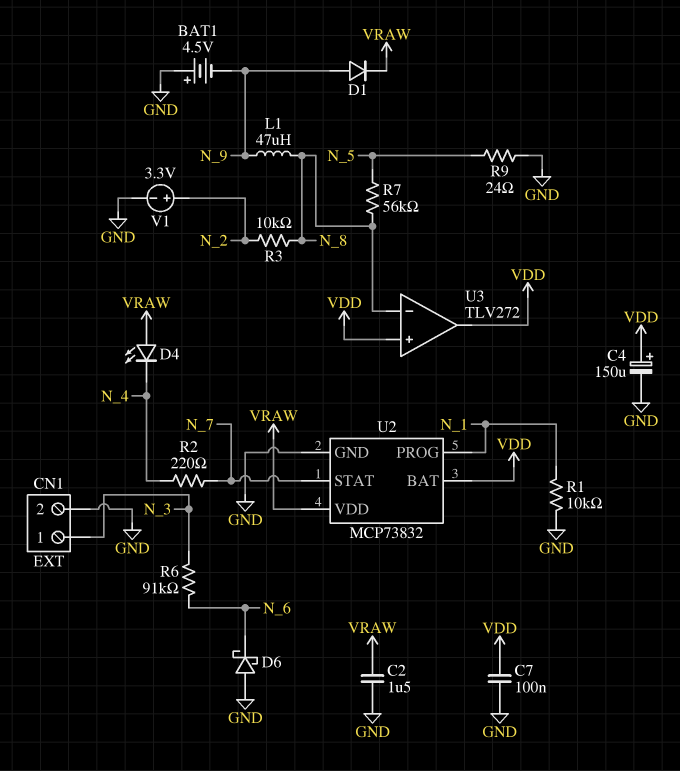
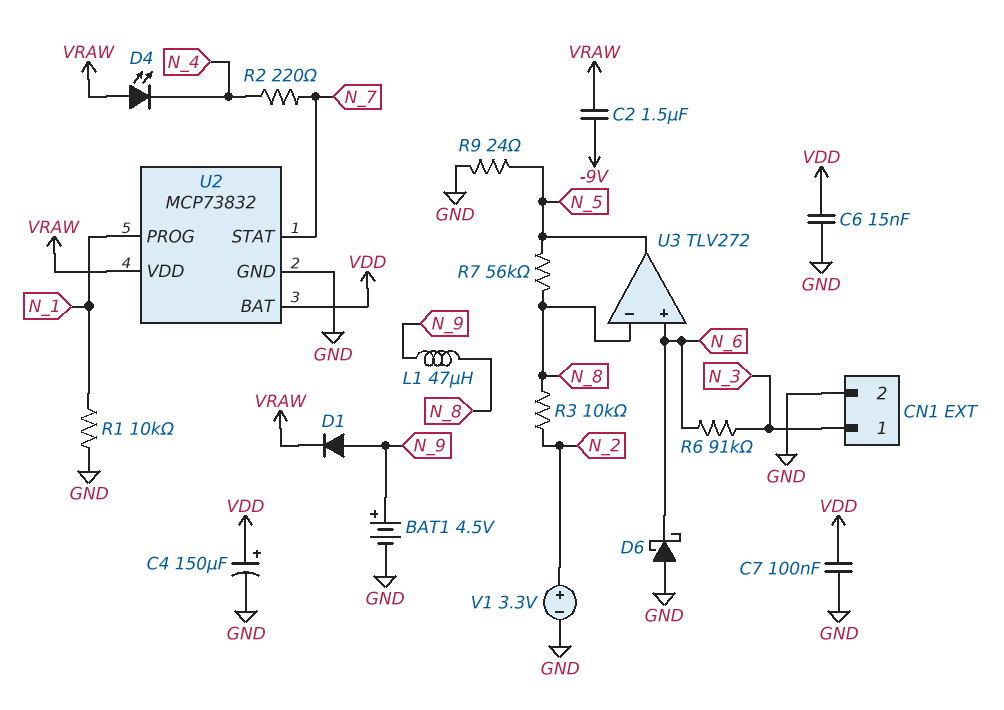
BAT1: 4.5V (plus GND, minus N_9) -> 4.5V (plus N_9, minus GND)
C2: 1.5uF (GND, VRAW) -> 1.5uF (-9V, VRAW)
C6: none -> 15nF (GND, VDD)
U3 pin in+: VDD -> N_6
U3 pin out: VDD -> N_5

